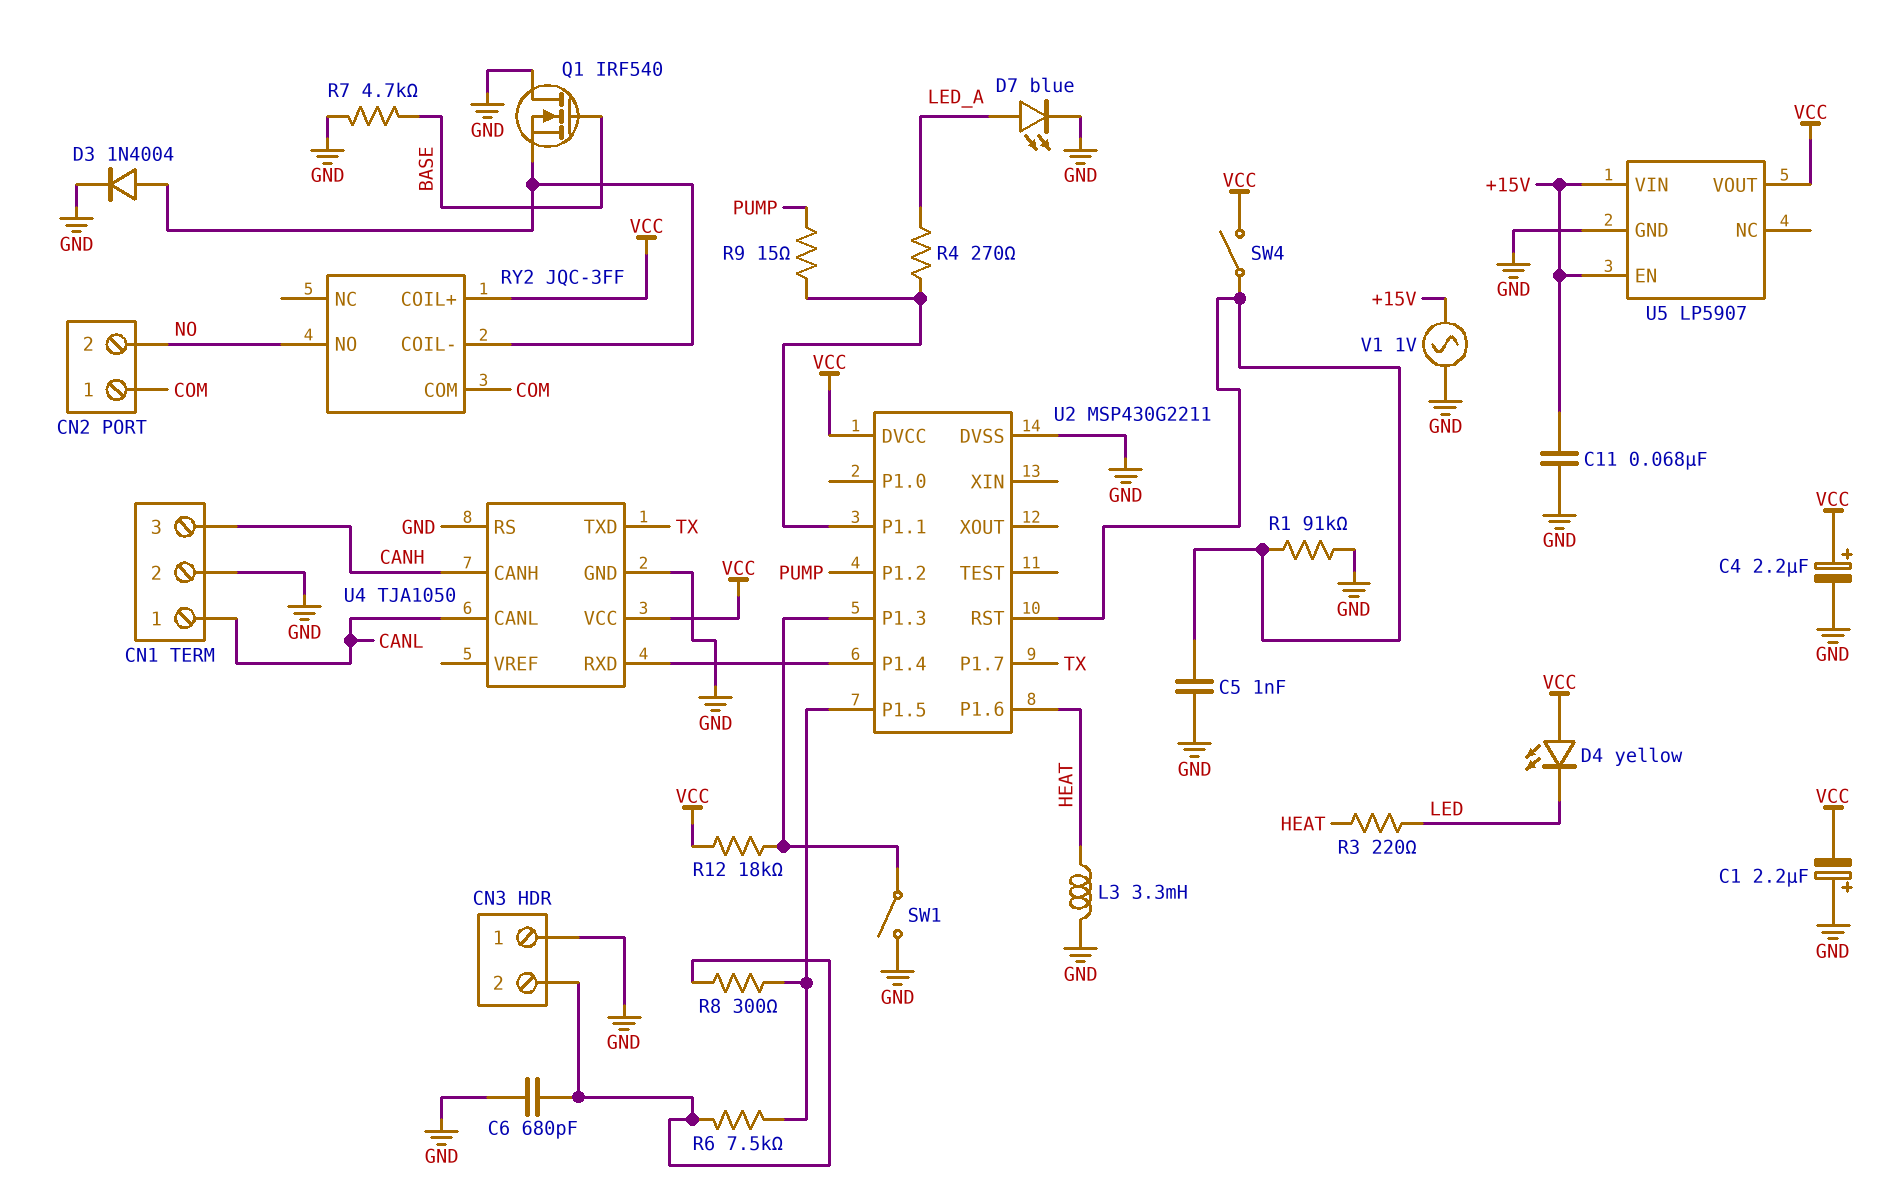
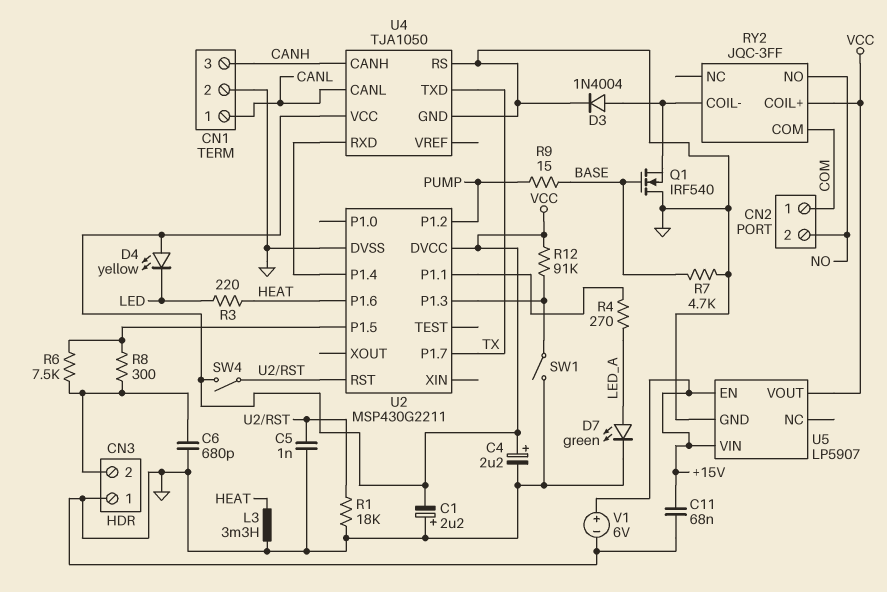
D7: LED blue (A LED_A, K GND) -> LED green (A LED_A, K GND)
R1: 91k (GND, U2/RST) -> 18k (GND, U2/RST)
R9: 15 (PUMP, U2/P1.1) -> 15 (BASE, PUMP)
R12: 18k (U2/P1.3, VCC) -> 91k (U2/P1.3, VCC)
V1: AC 1V (+15V, GND) -> 6V (plus +15V, minus GND)

